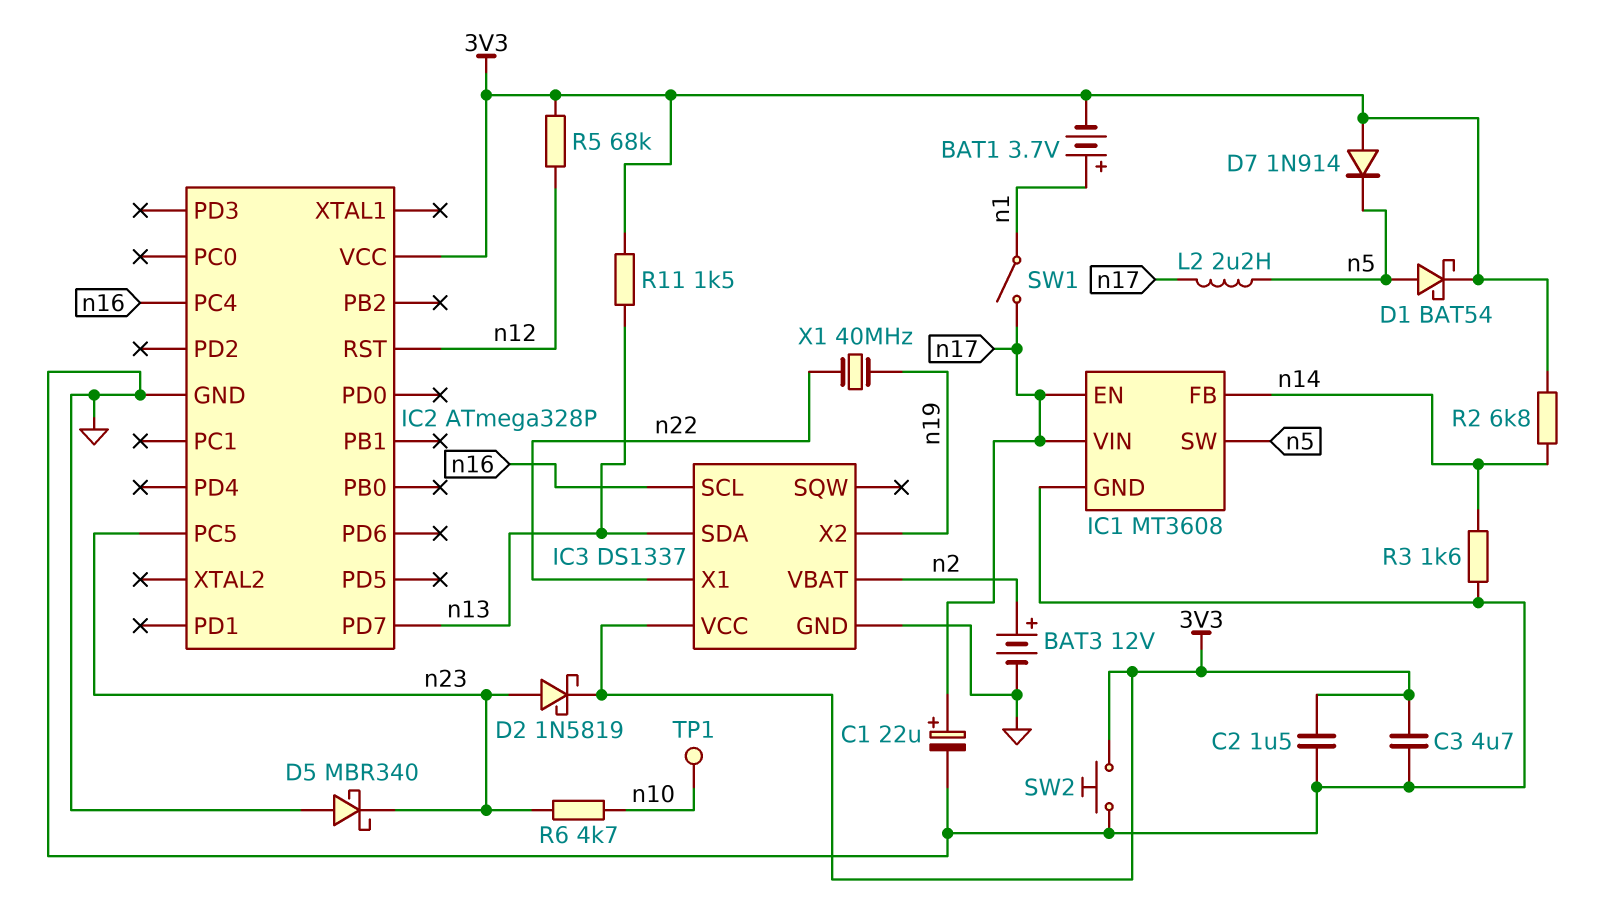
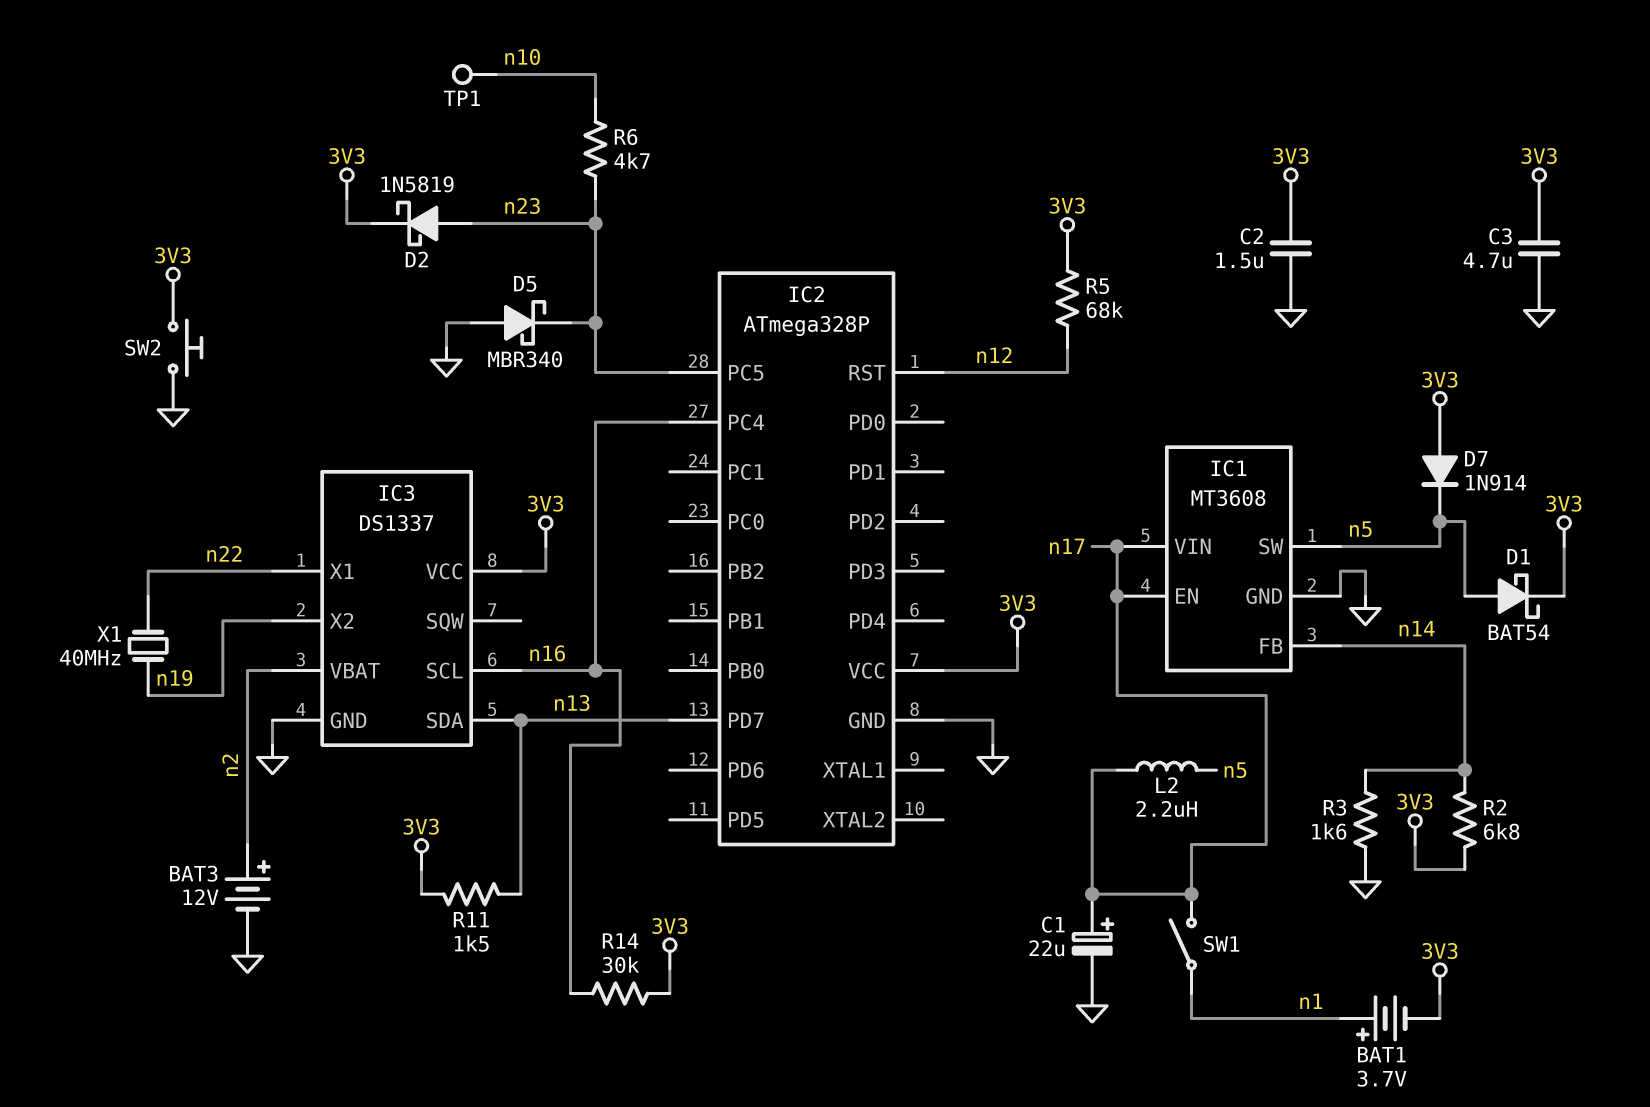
R14: none -> 30k (3V3, n16)

